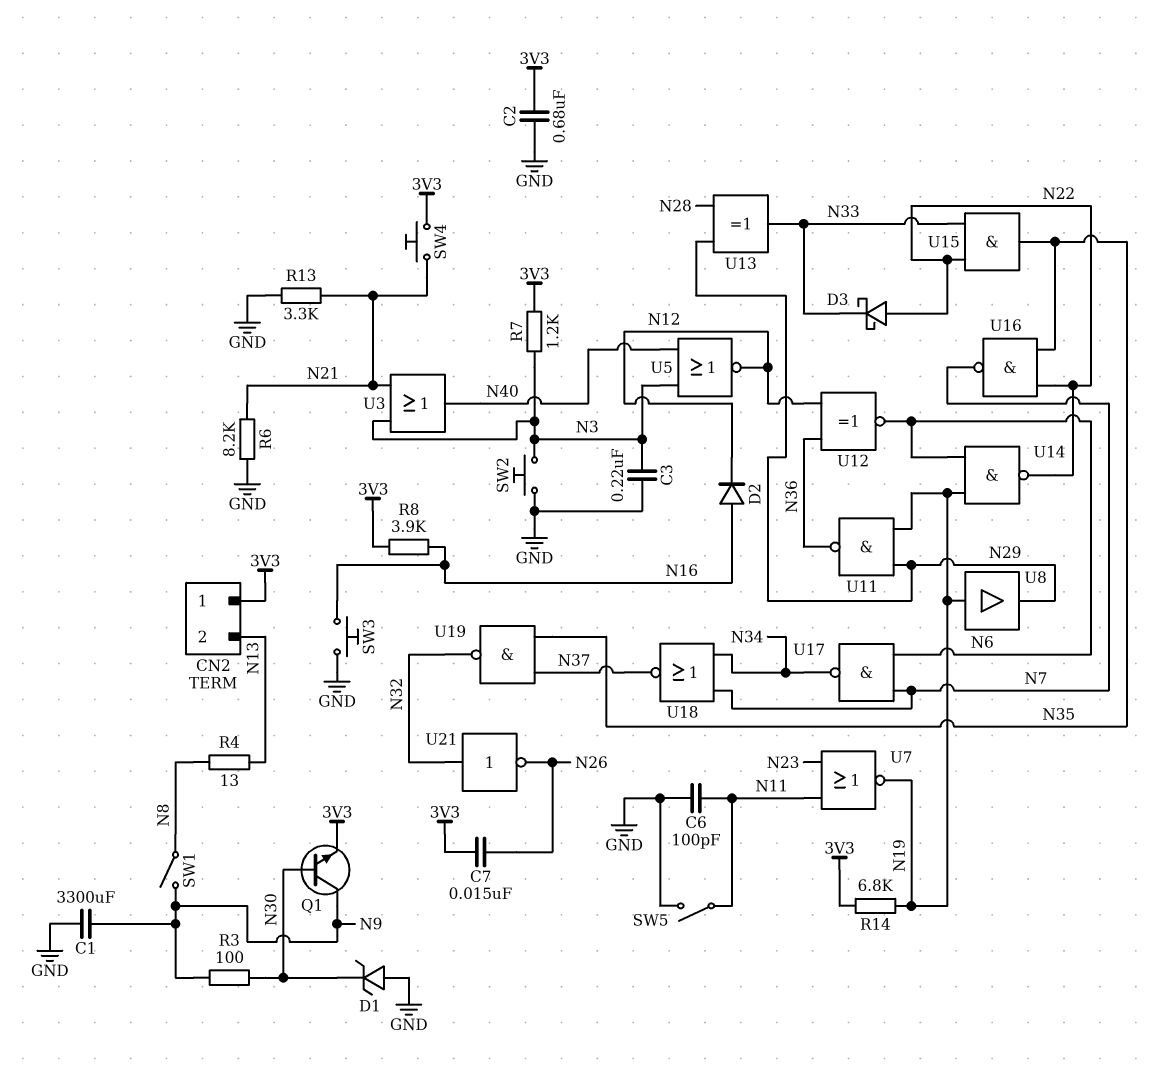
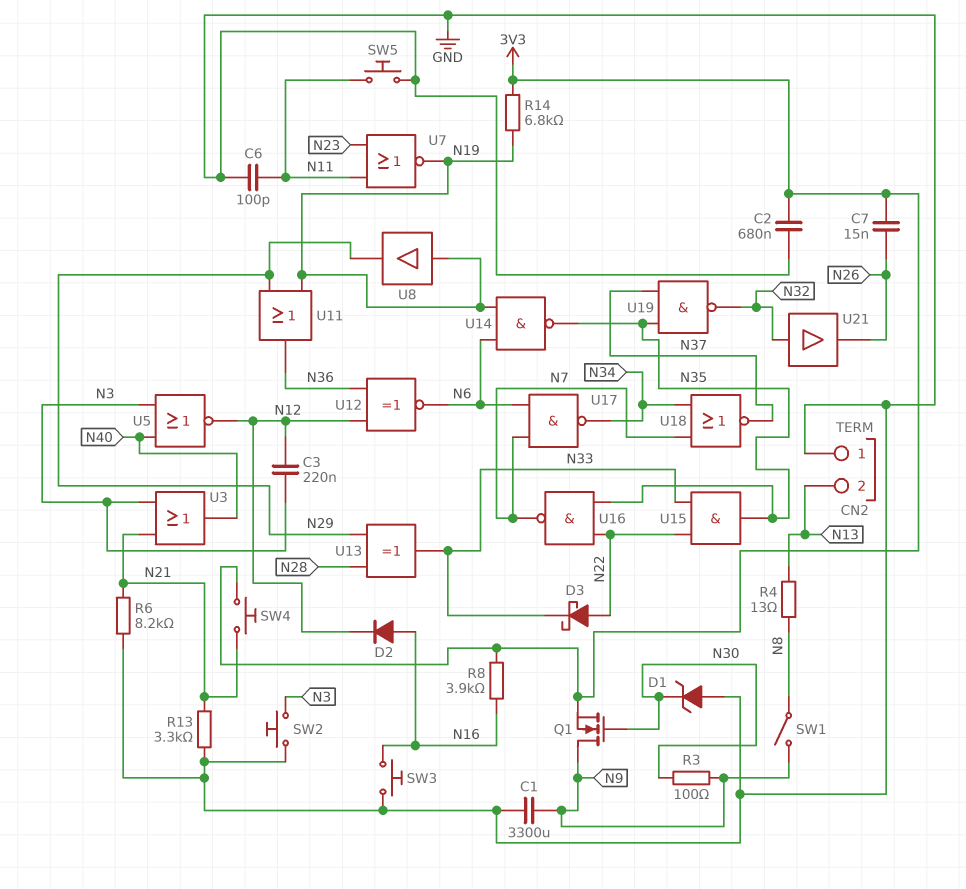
C3: 220nF (GND, N3) -> 220nF (N3, N12)
CN2 pin 1: 3V3 -> GND
Q1: NPN (B N30, C N9, E 3V3) -> NMOS (G N30, D N9, S 3V3)
R7: 1.2k (3V3, N3) -> none
SW5: switch (GND, N11) -> button (GND, N11)
U11: NAND (in N19, in N29, out N36) -> OR (in N19, in N29, out N36)
U14: NAND (in N6, in N19, out N22) -> NAND (in N6, in N19, out N35)
U21: NOT (in N32, out N26) -> buffer (in N32, out N26)

